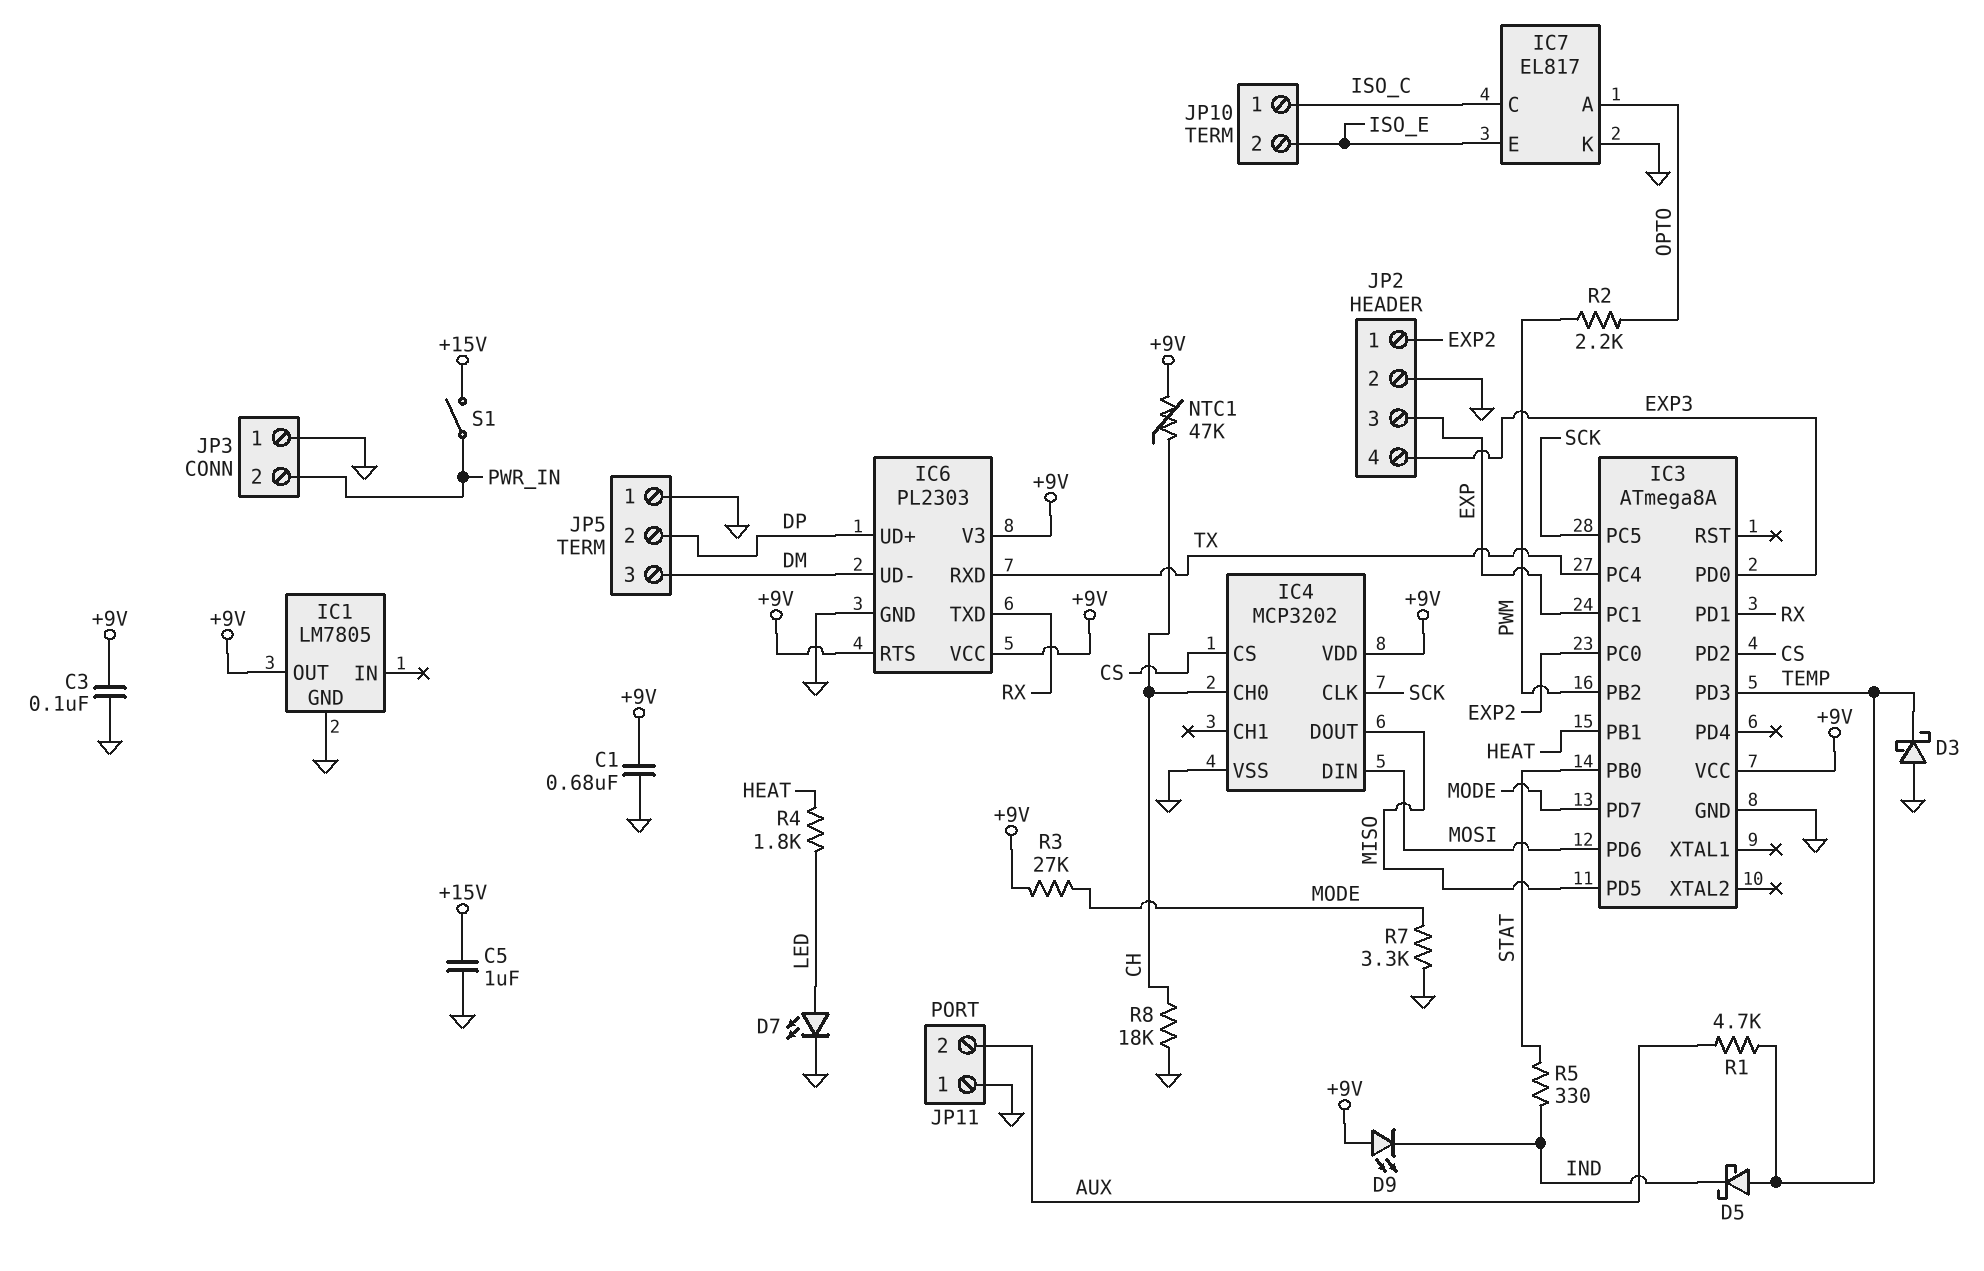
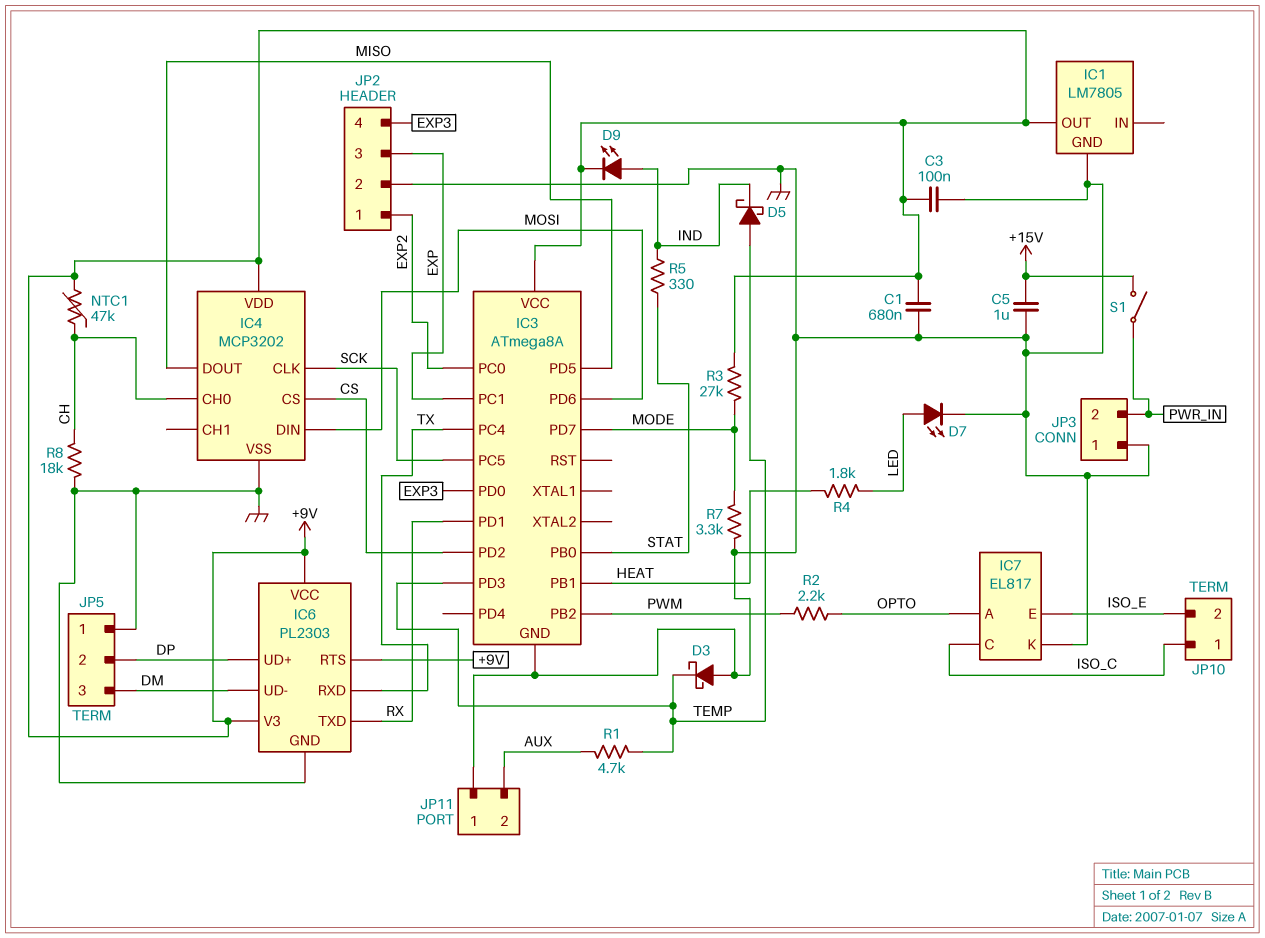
D9: LED (A +9V, K IND) -> LED (A IND, K +9V)

